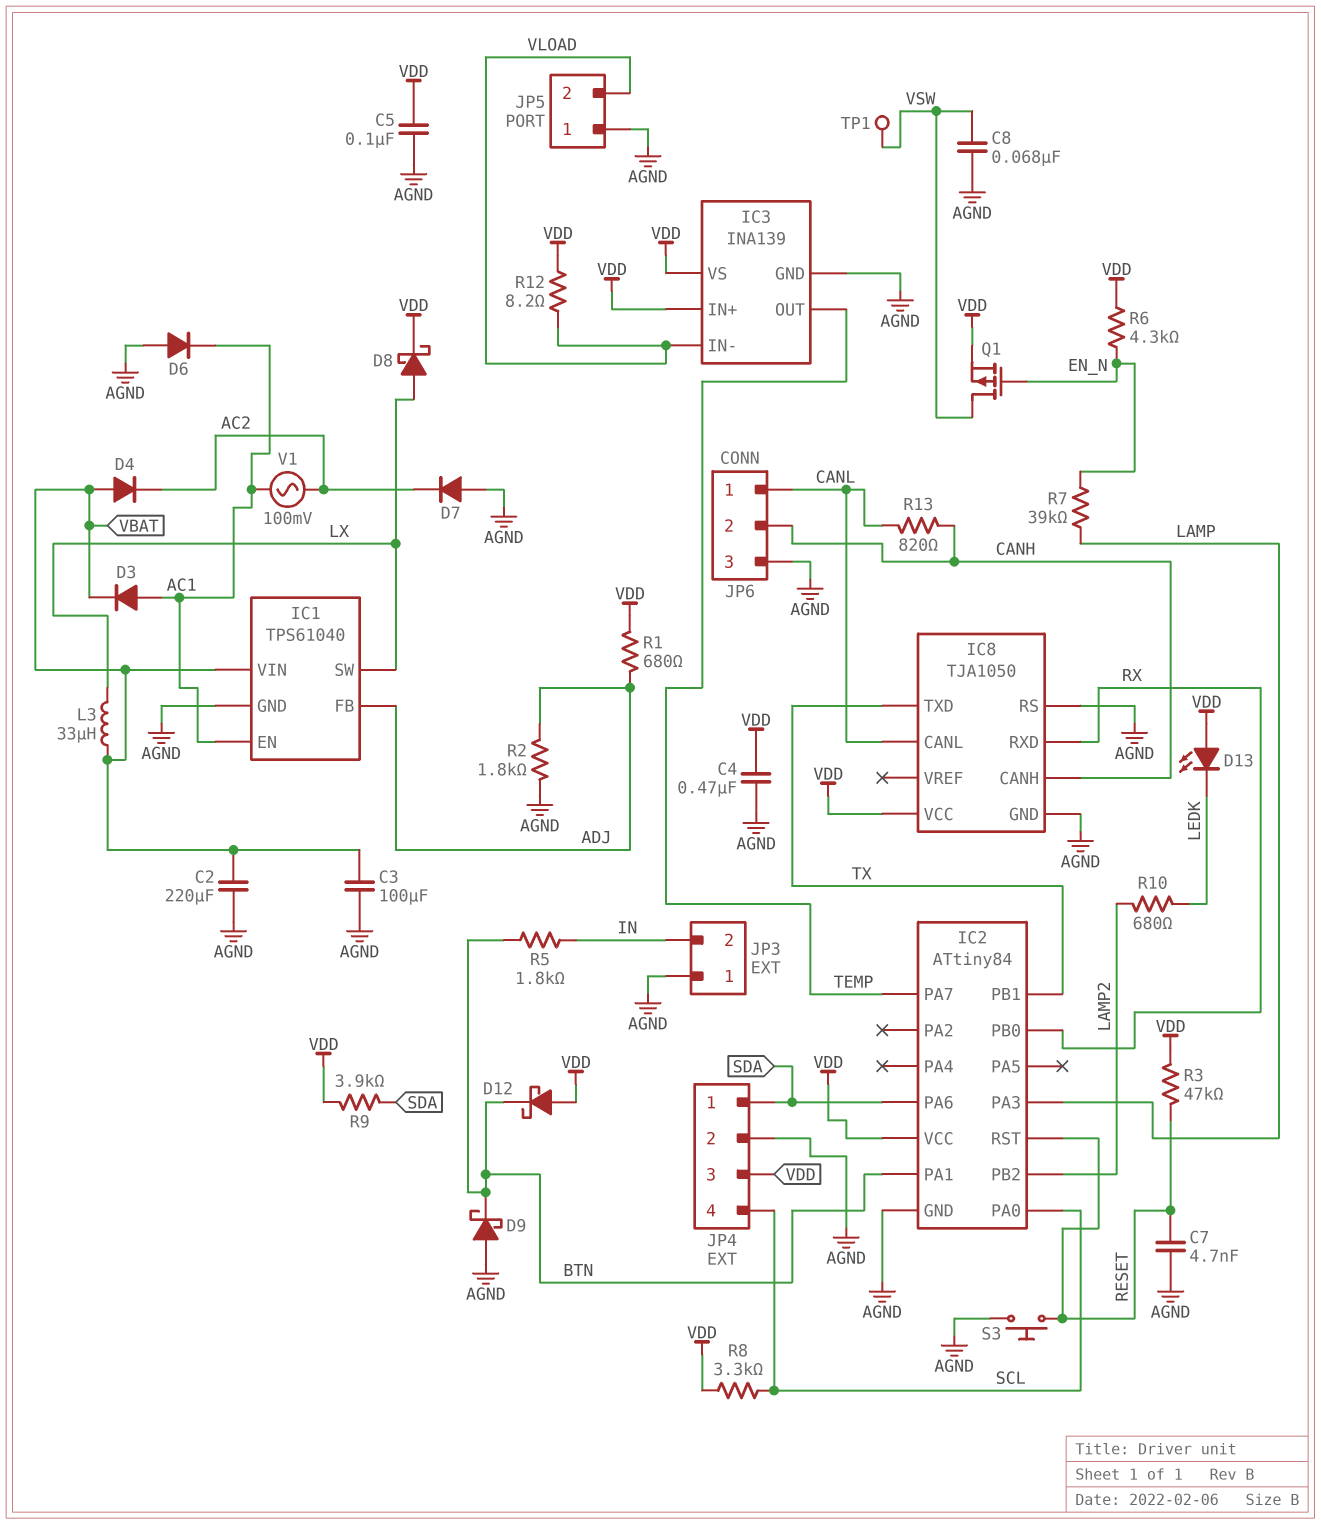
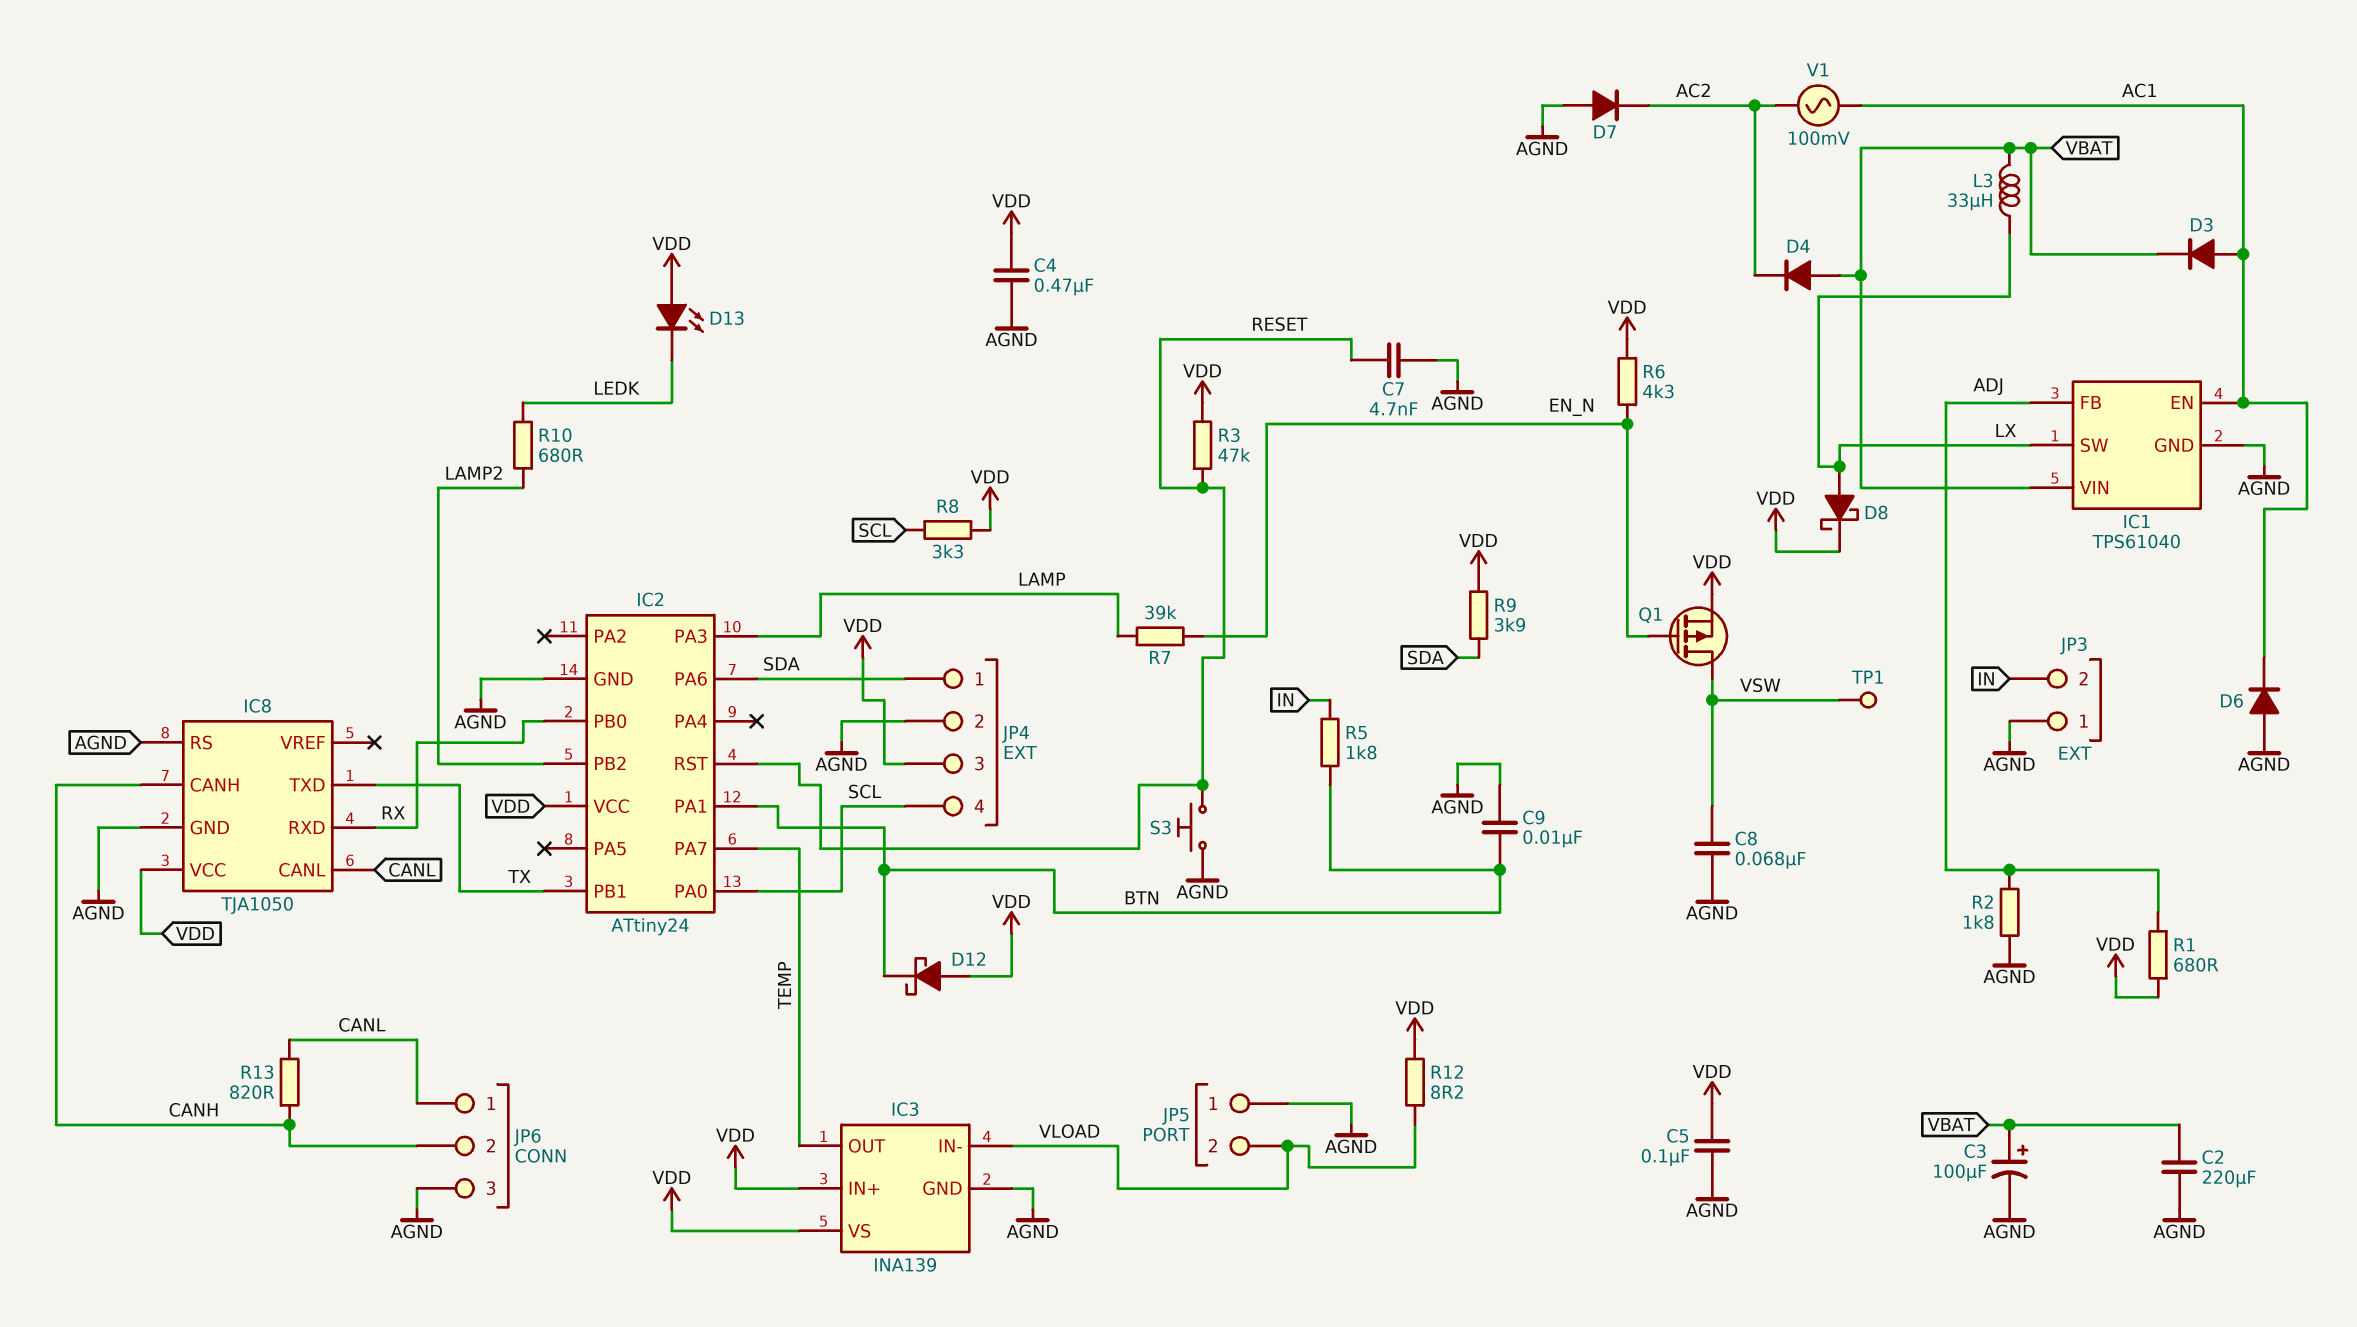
C3: 100uF (AGND, VBAT) -> 100uF (plus VBAT, minus AGND)
C9: none -> 10nF (AGND, BTN)
D9: schottky (A AGND, K BTN) -> none
IC2: ATtiny84 -> ATtiny24

